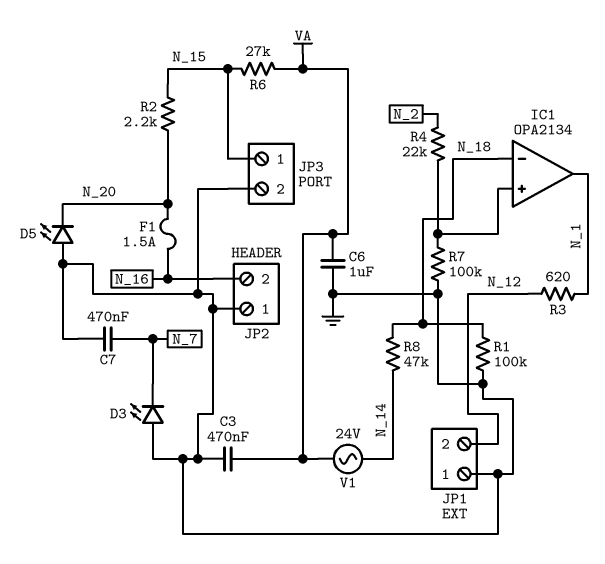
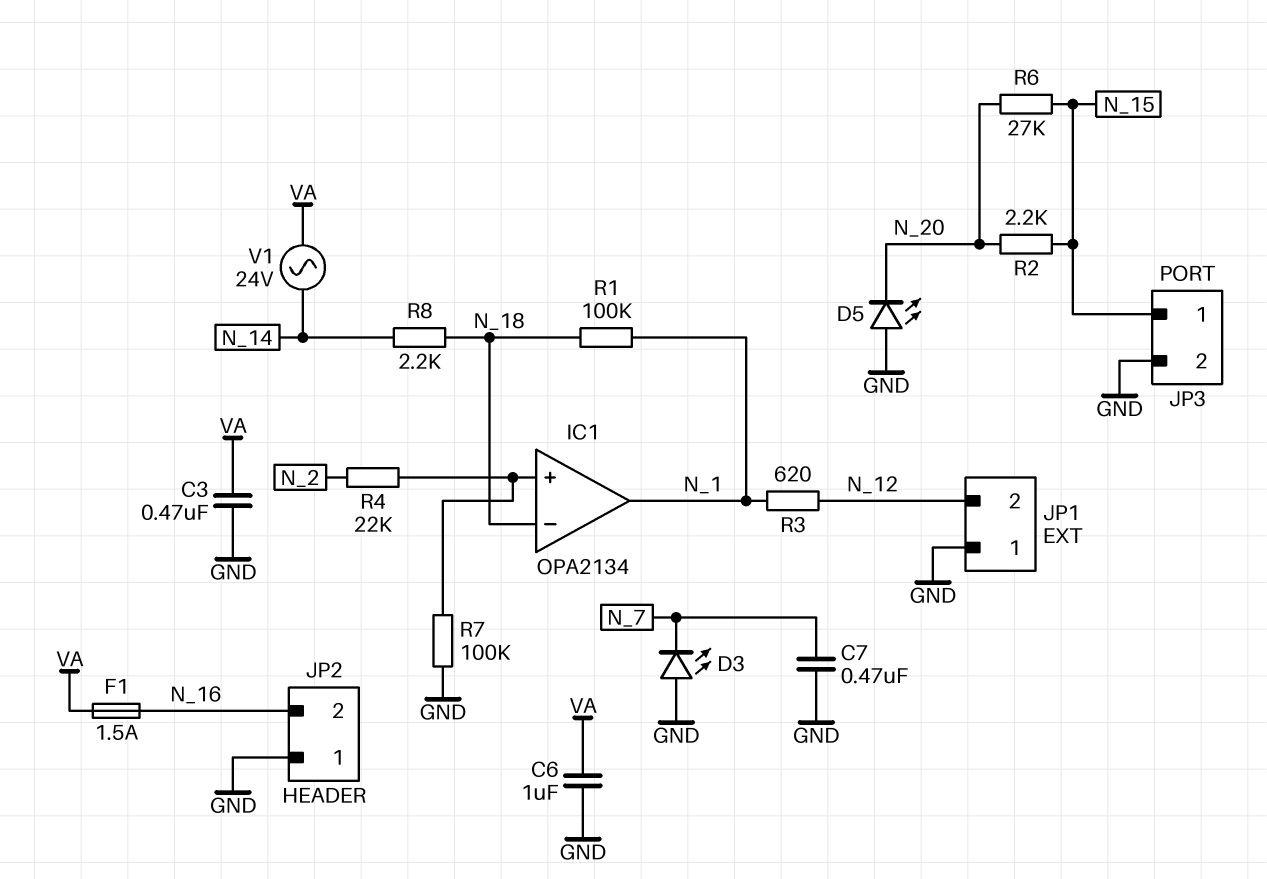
F1: 1.5A (N_16, N_20) -> 1.5A (N_16, VA)
R1: 100k (GND, N_18) -> 100k (N_1, N_18)
R6: 27k (N_15, VA) -> 27k (N_15, N_20)
R8: 47k (N_14, N_18) -> 2.2k (N_14, N_18)

